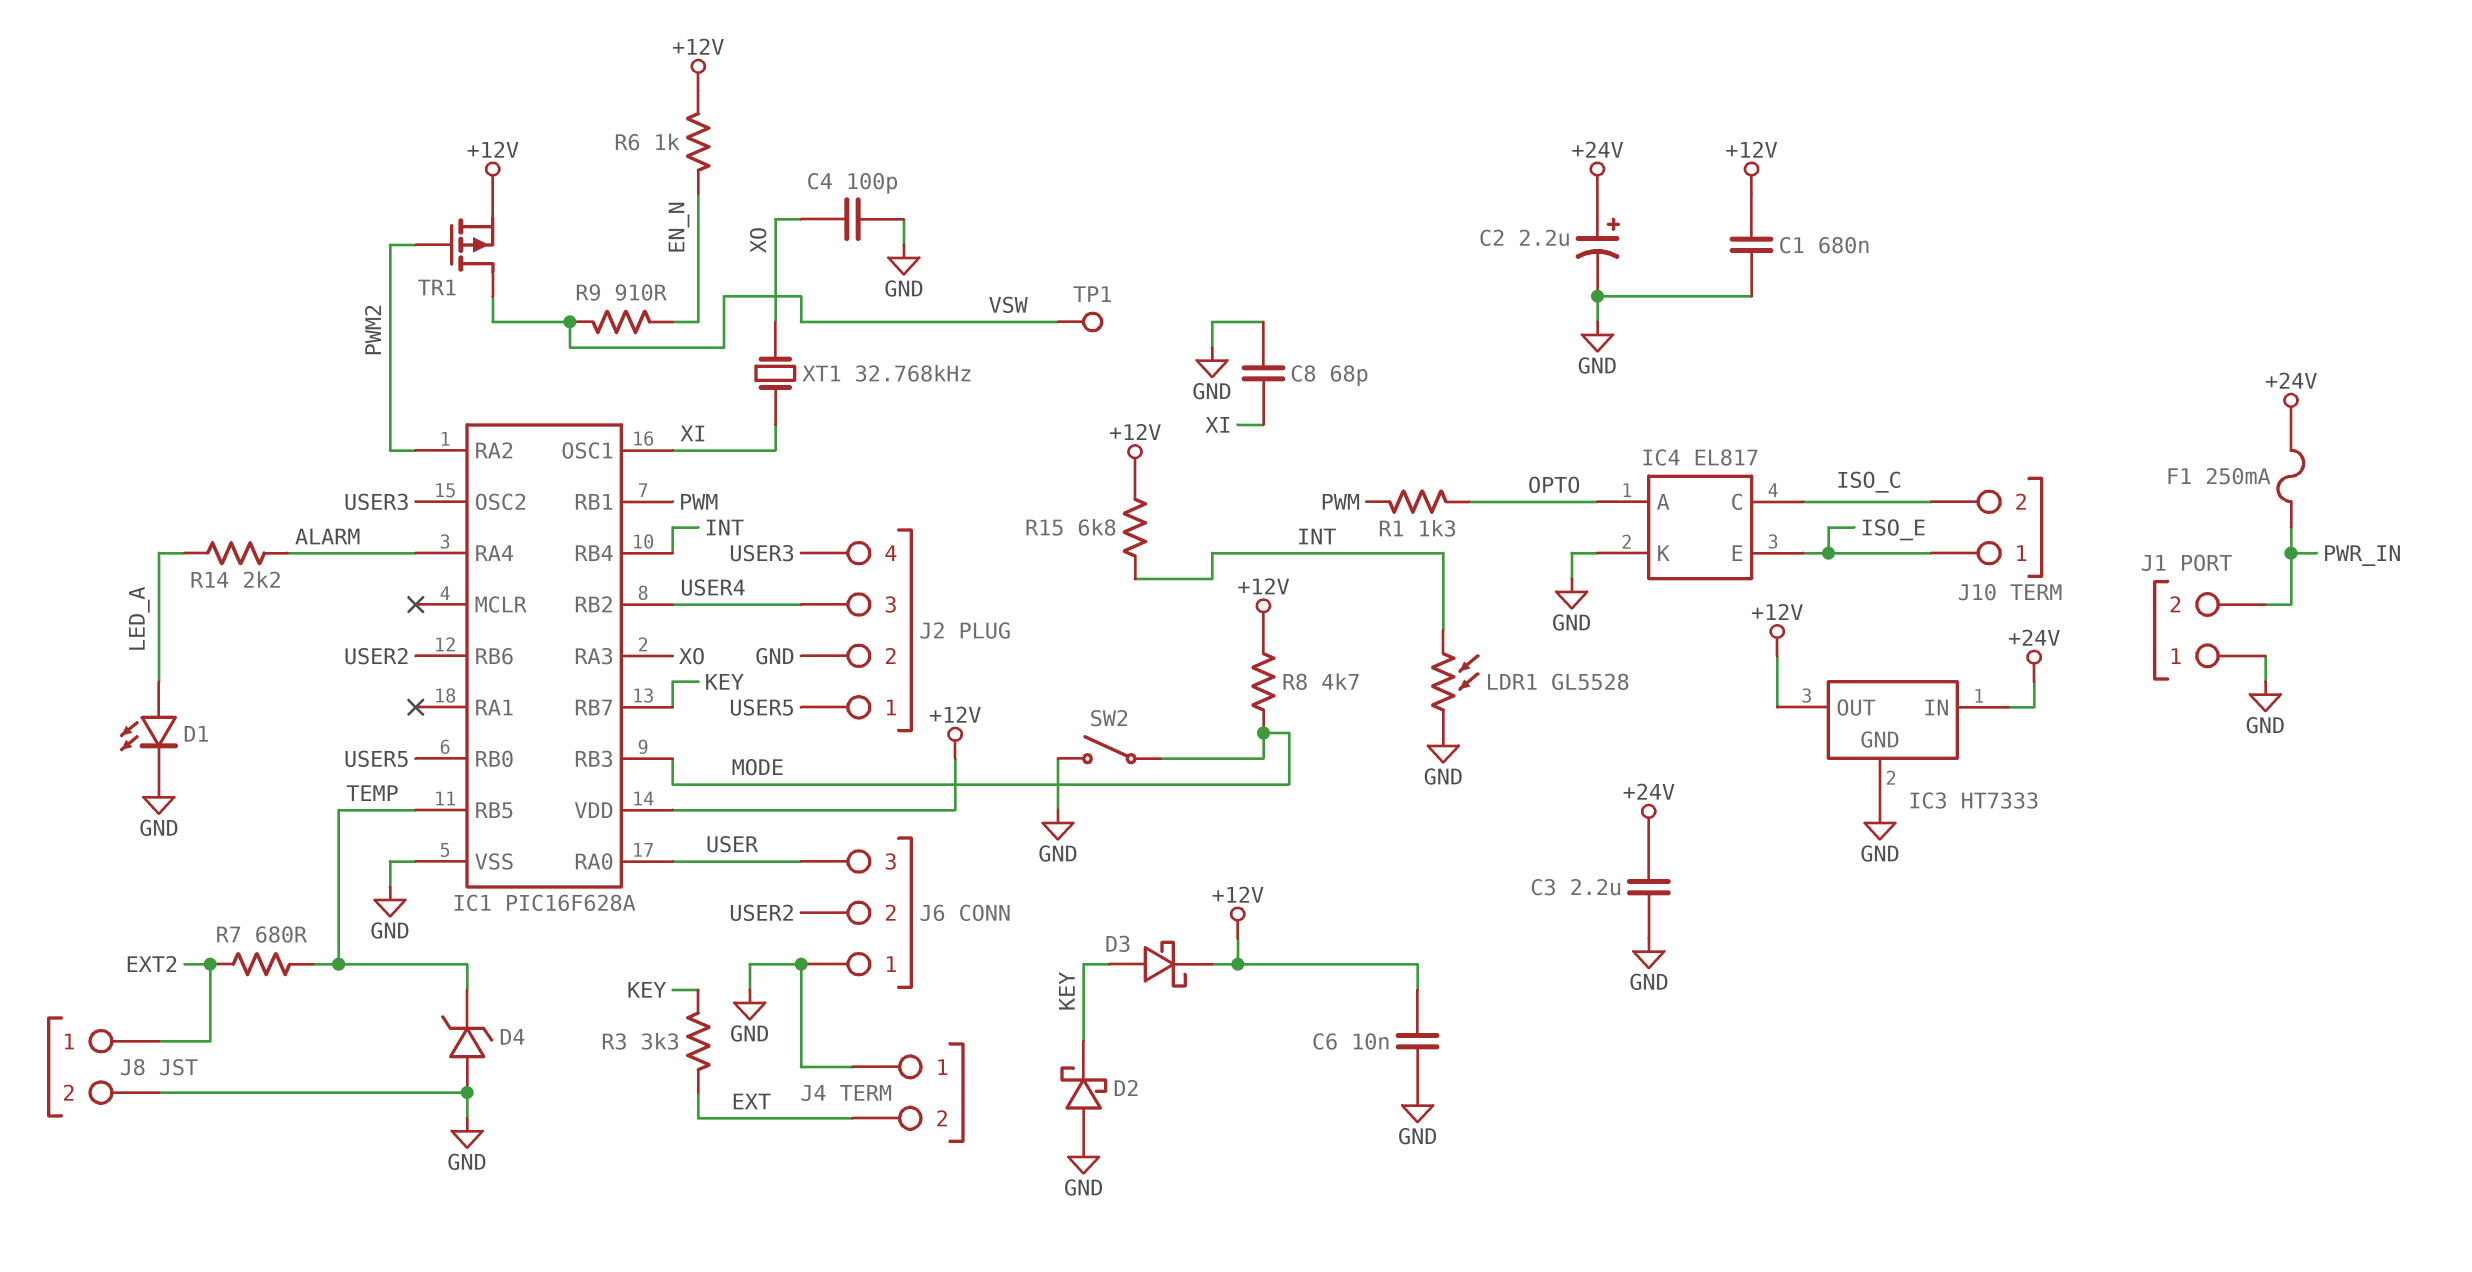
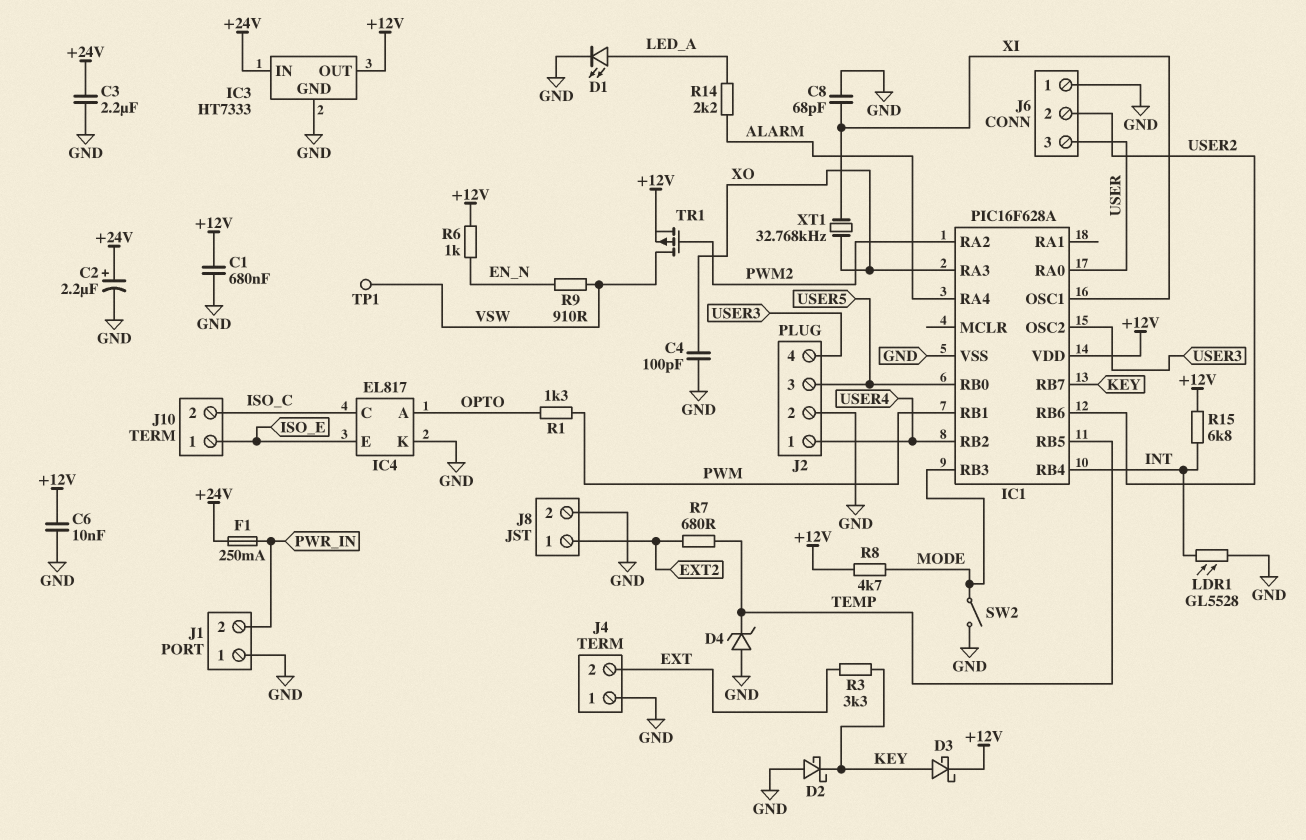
J2 pin 1: USER5 -> USER4
J2 pin 3: USER4 -> USER5

